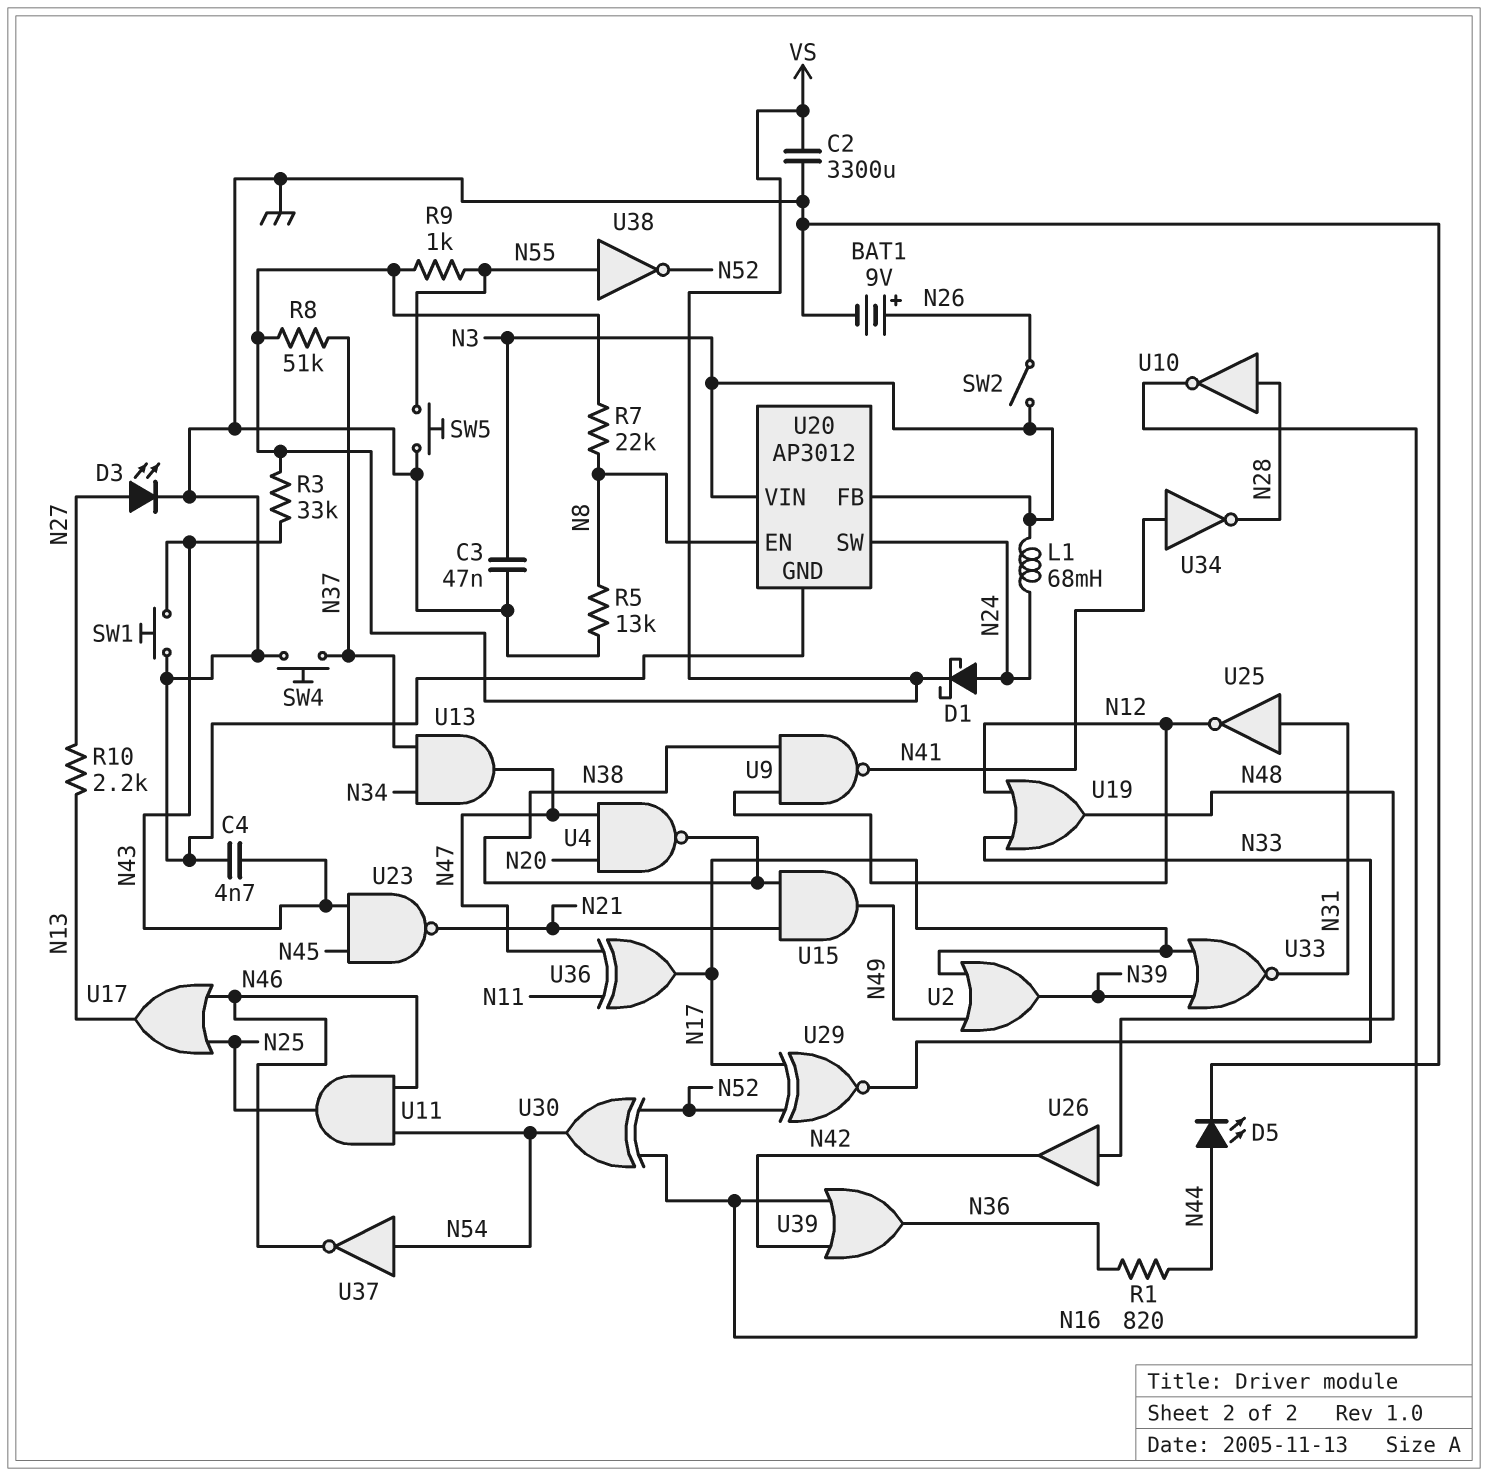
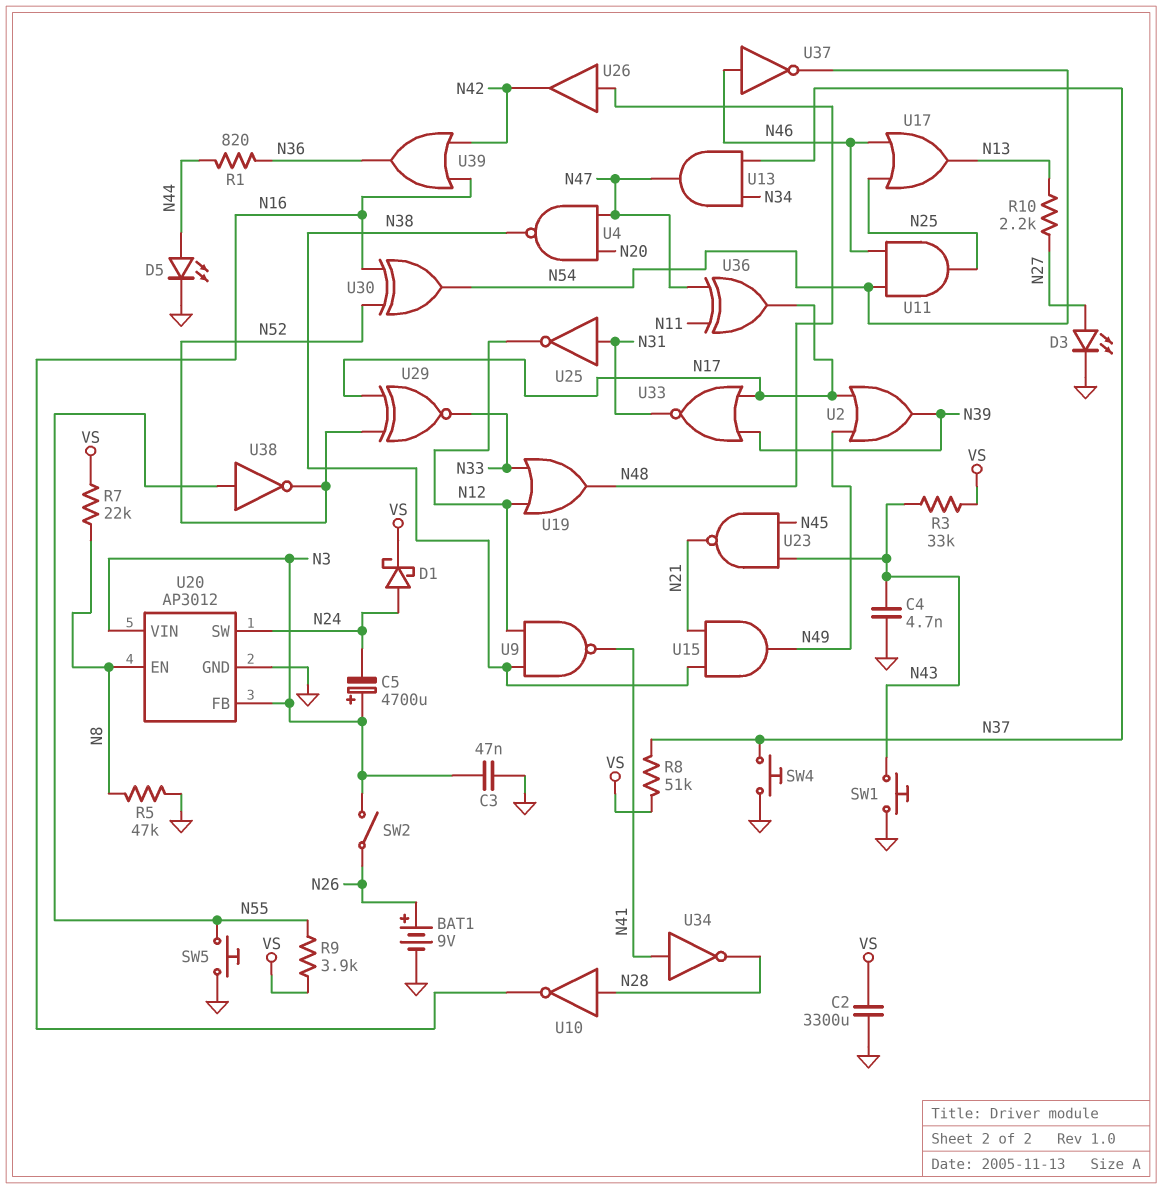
C5: none -> 4700uF (plus N3, minus N24)
L1: 68mH (N3, N24) -> none
R5: 13k (GND, N8) -> 47k (GND, N8)
R9: 1k (N55, VS) -> 3.9k (N55, VS)
U37: NOT (in N54, out N46) -> NOT (in N46, out N54)

